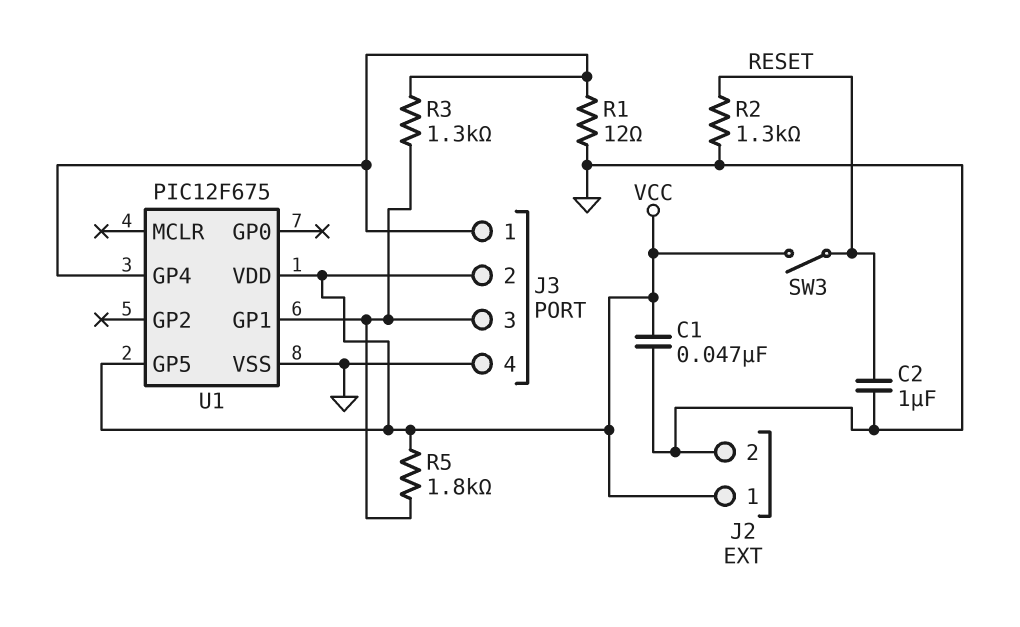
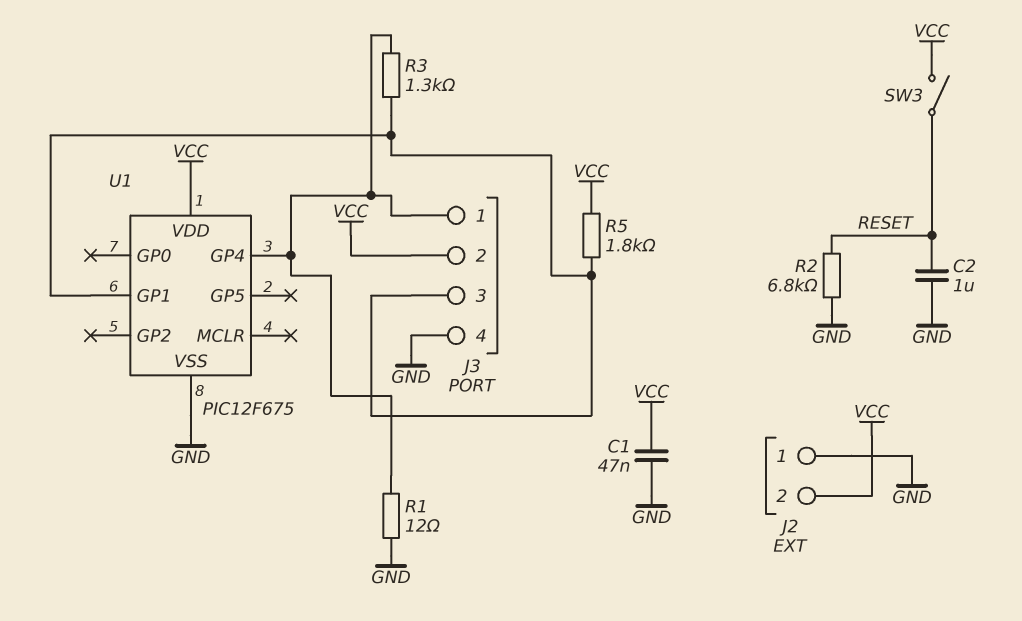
J2 pin 1: VCC -> GND
J2 pin 2: GND -> VCC
R2: 1.3k (GND, RESET) -> 6.8k (GND, RESET)
U1 pin GP5: VCC -> none

